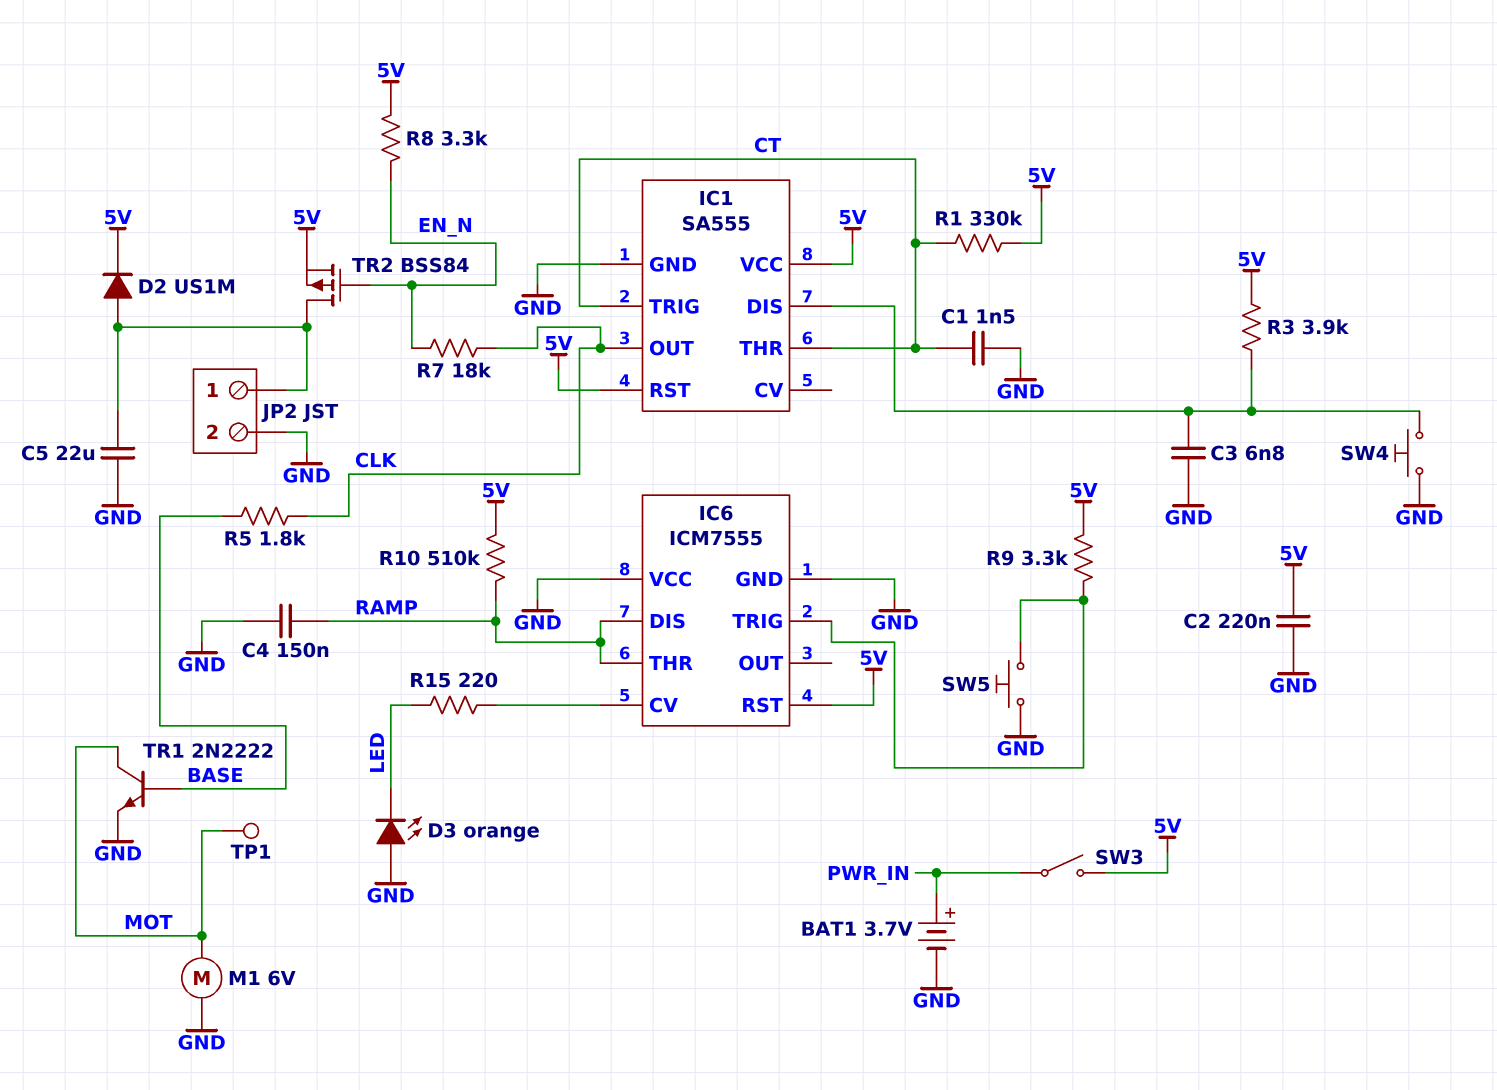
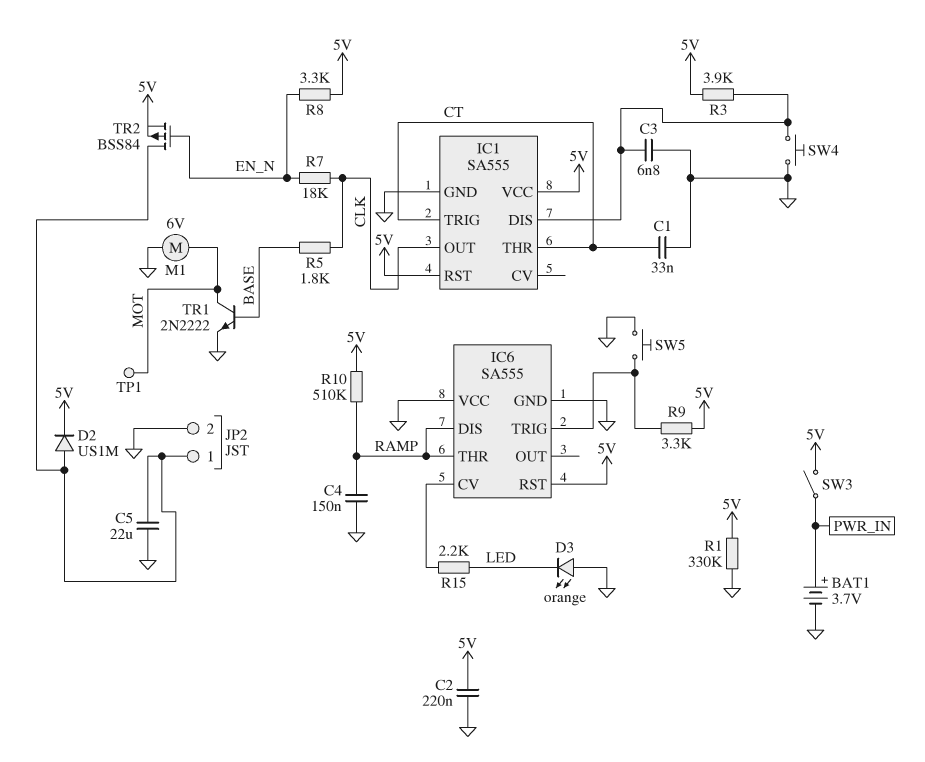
C1: 1.5nF (CT, GND) -> 33nF (CT, GND)
IC6: ICM7555 -> SA555
R1: 330k (5V, CT) -> 330k (5V, GND)
R15: 220 (IC6/CV, LED) -> 2.2k (IC6/CV, LED)

